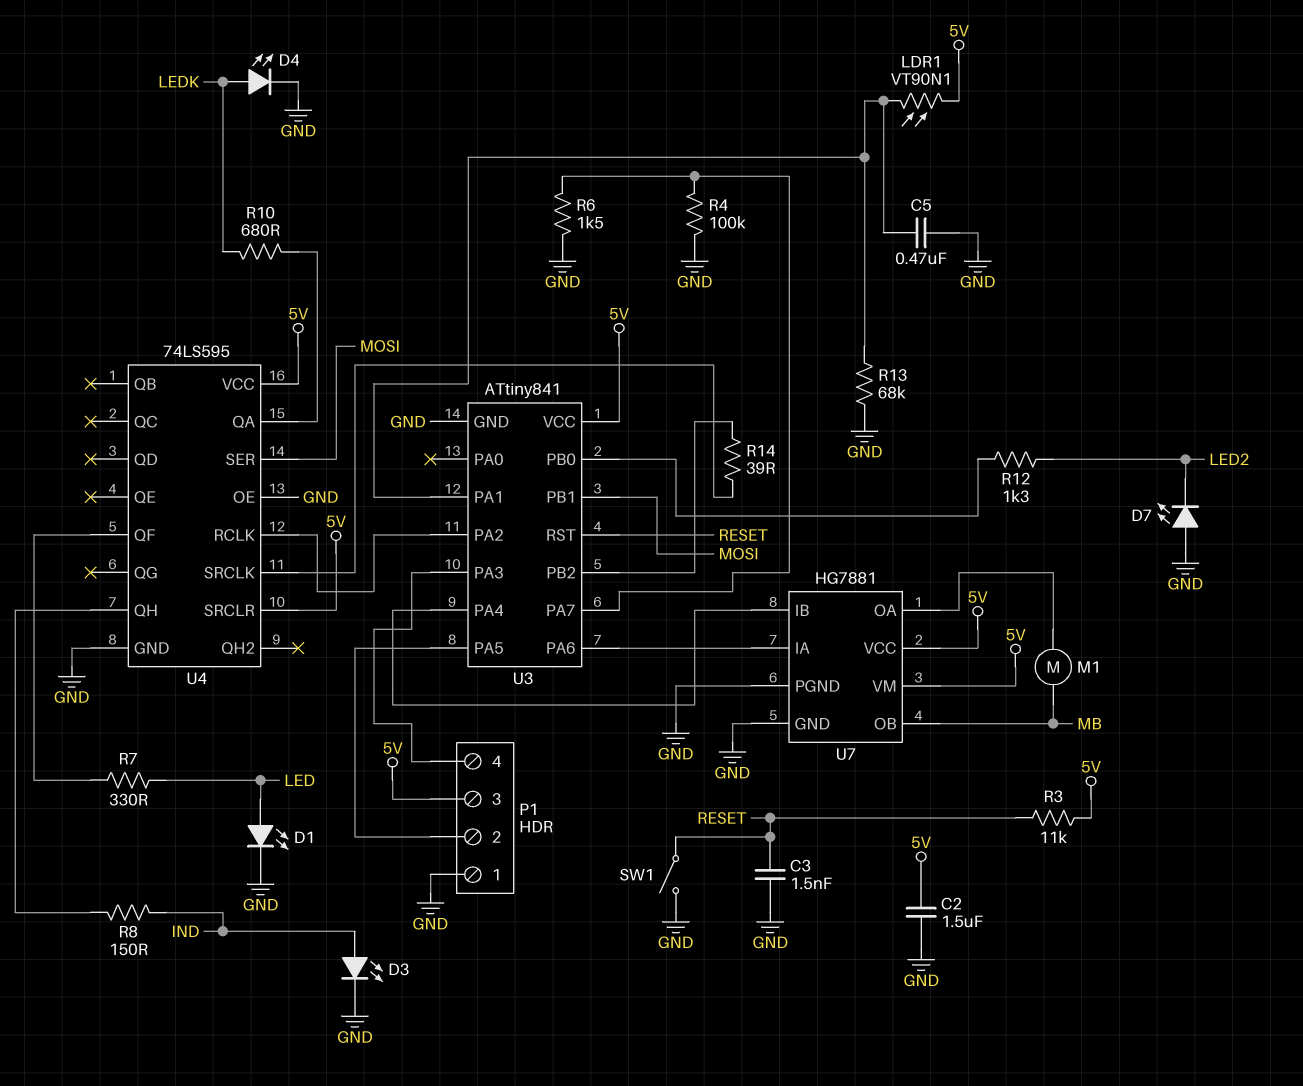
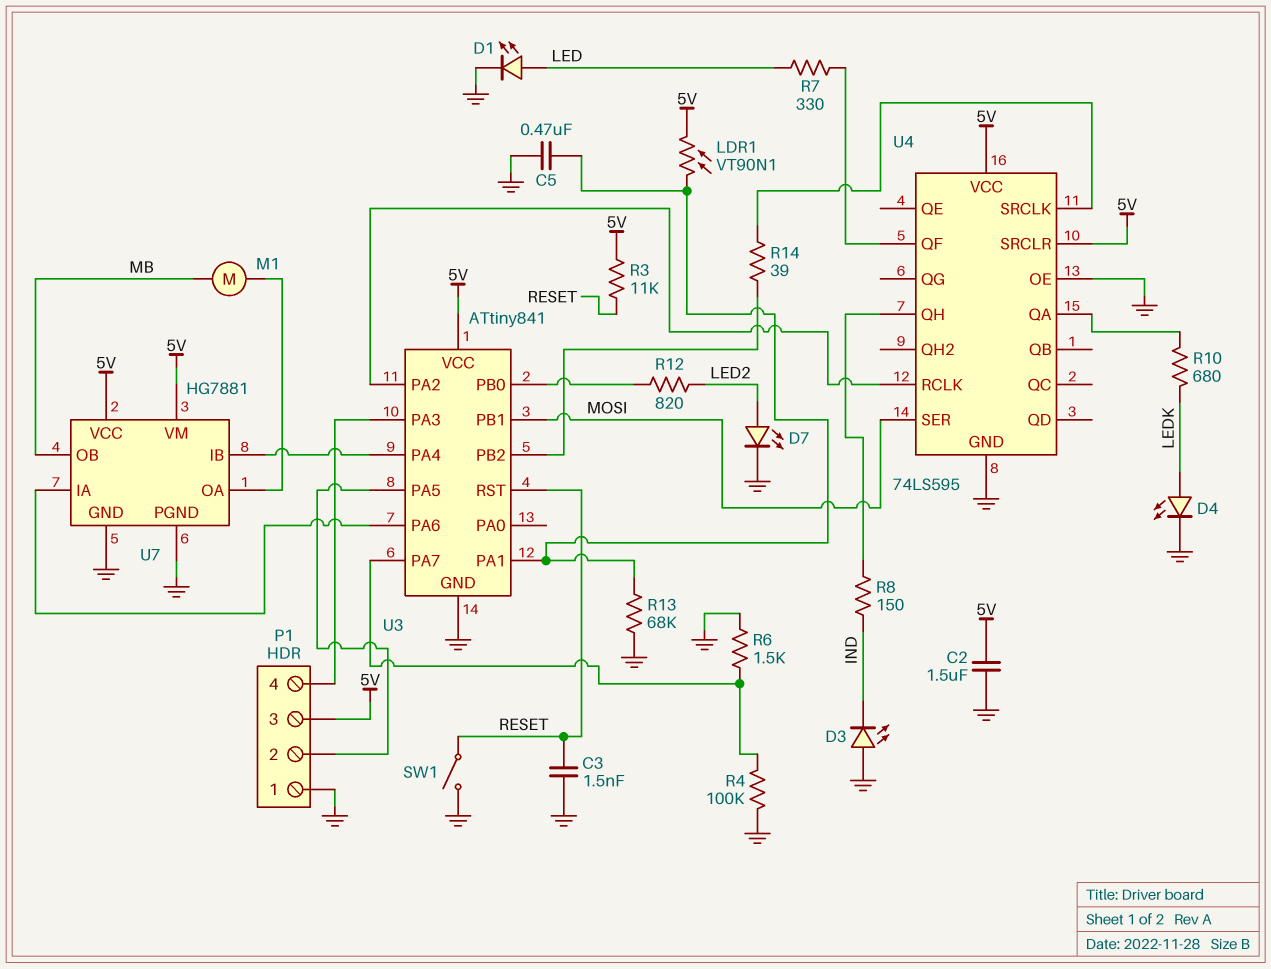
D3: LED (A IND, K GND) -> LED (A GND, K IND)
D7: LED (A GND, K LED2) -> LED (A LED2, K GND)
R12: 1.3k (LED2, U3/PB0) -> 820 (LED2, U3/PB0)

